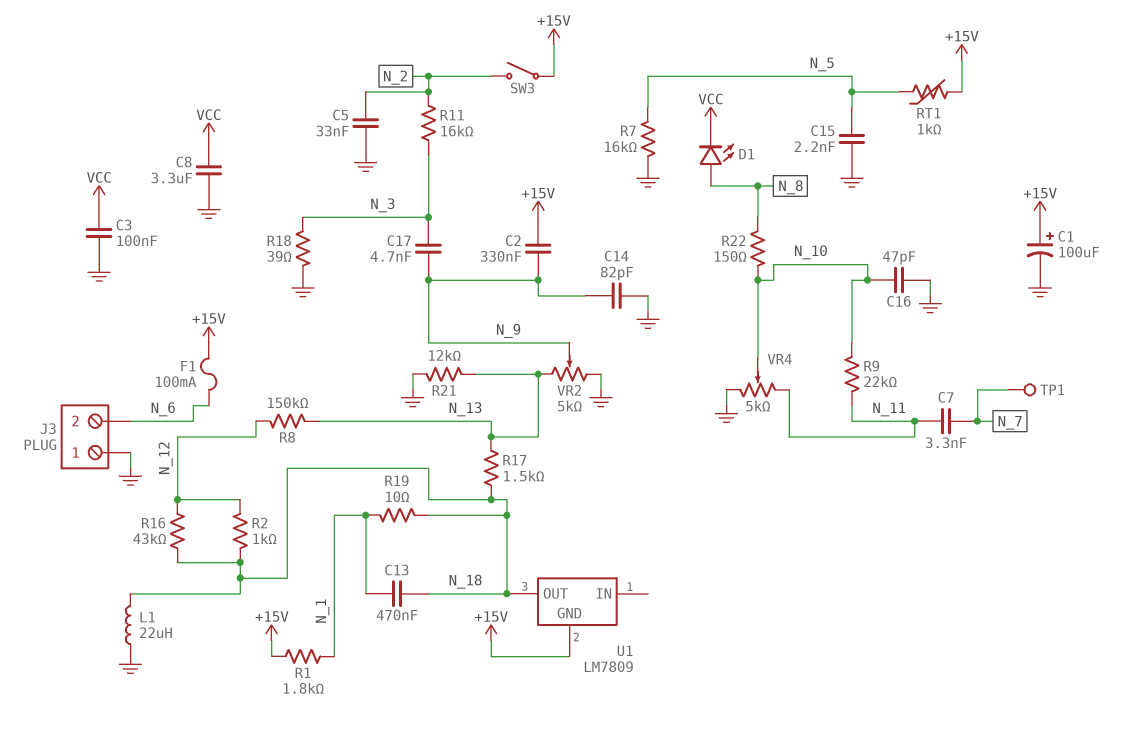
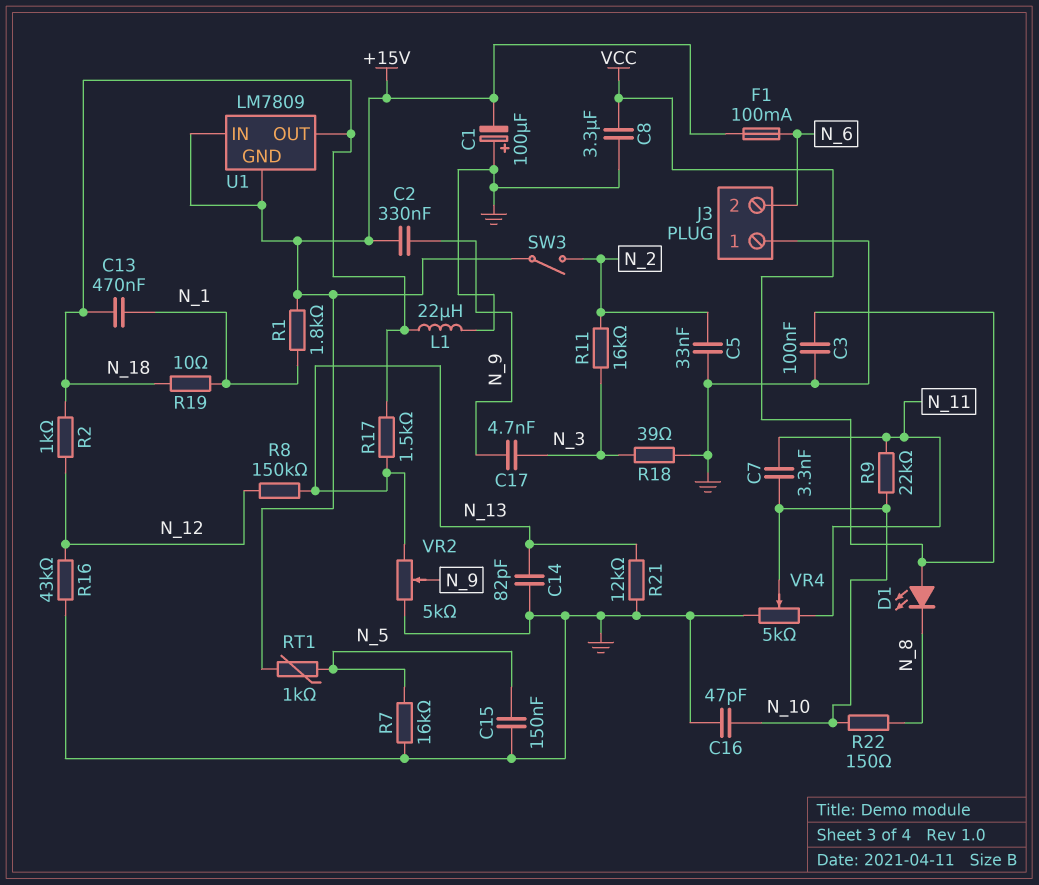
C1: 100uF (plus +15V, minus GND) -> 100uF (plus GND, minus +15V)
C7: 3.3nF (N_7, N_11) -> 3.3nF (N_10, N_11)
C14: 82pF (GND, N_9) -> 82pF (GND, N_13)
C15: 2.2nF (GND, N_5) -> 150nF (GND, N_5)
D1: LED (A N_8, K VCC) -> LED (A VCC, K N_8)
R16: 43k (N_12, N_18) -> 43k (GND, N_12)
TP1: test point (N_7) -> none
U1 pin IN: none -> +15V

